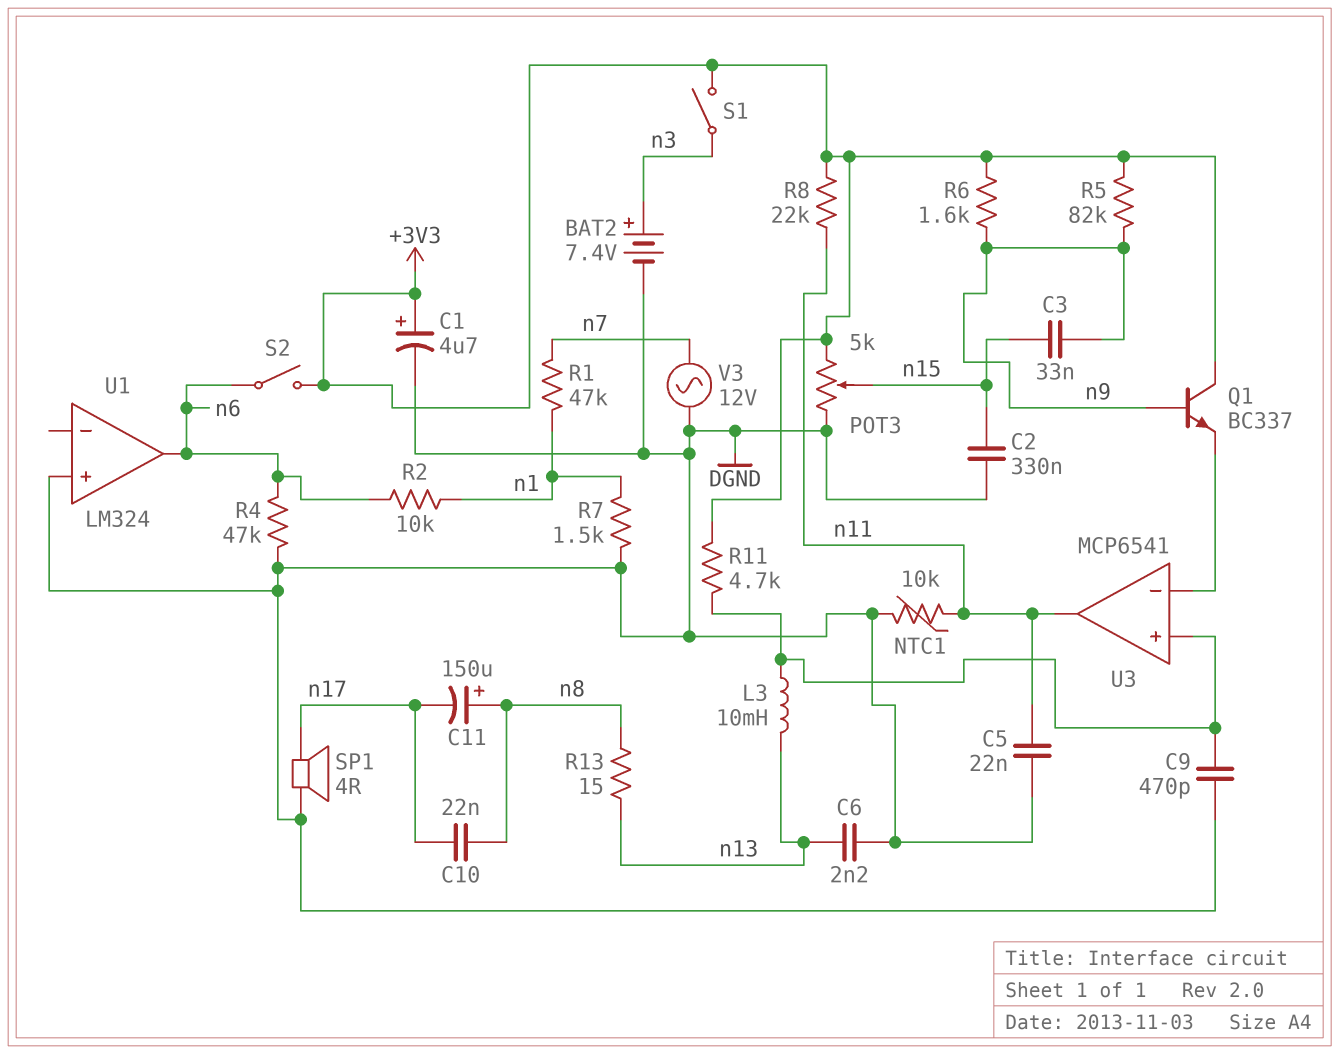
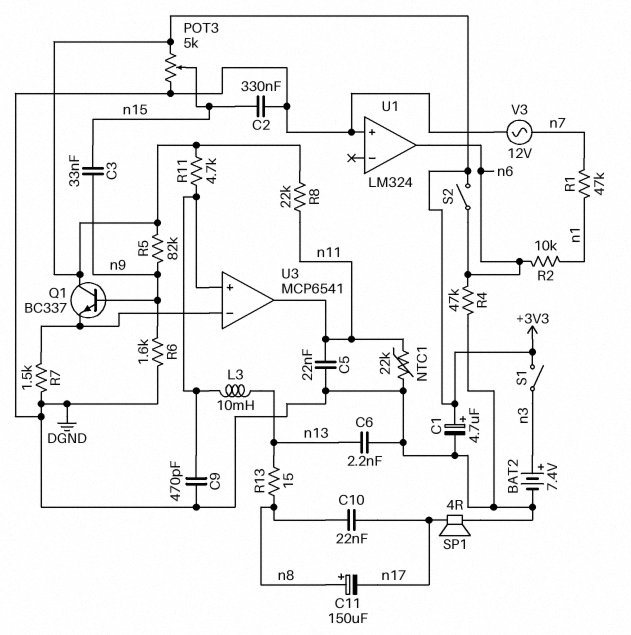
NTC1: 10k (DGND, n11) -> 22k (DGND, n11)
R6: 1.6k (+3V3, n9) -> 1.6k (DGND, n9)
R7: 1.5k (DGND, n1) -> 1.5k (DGND, U3/in-)

